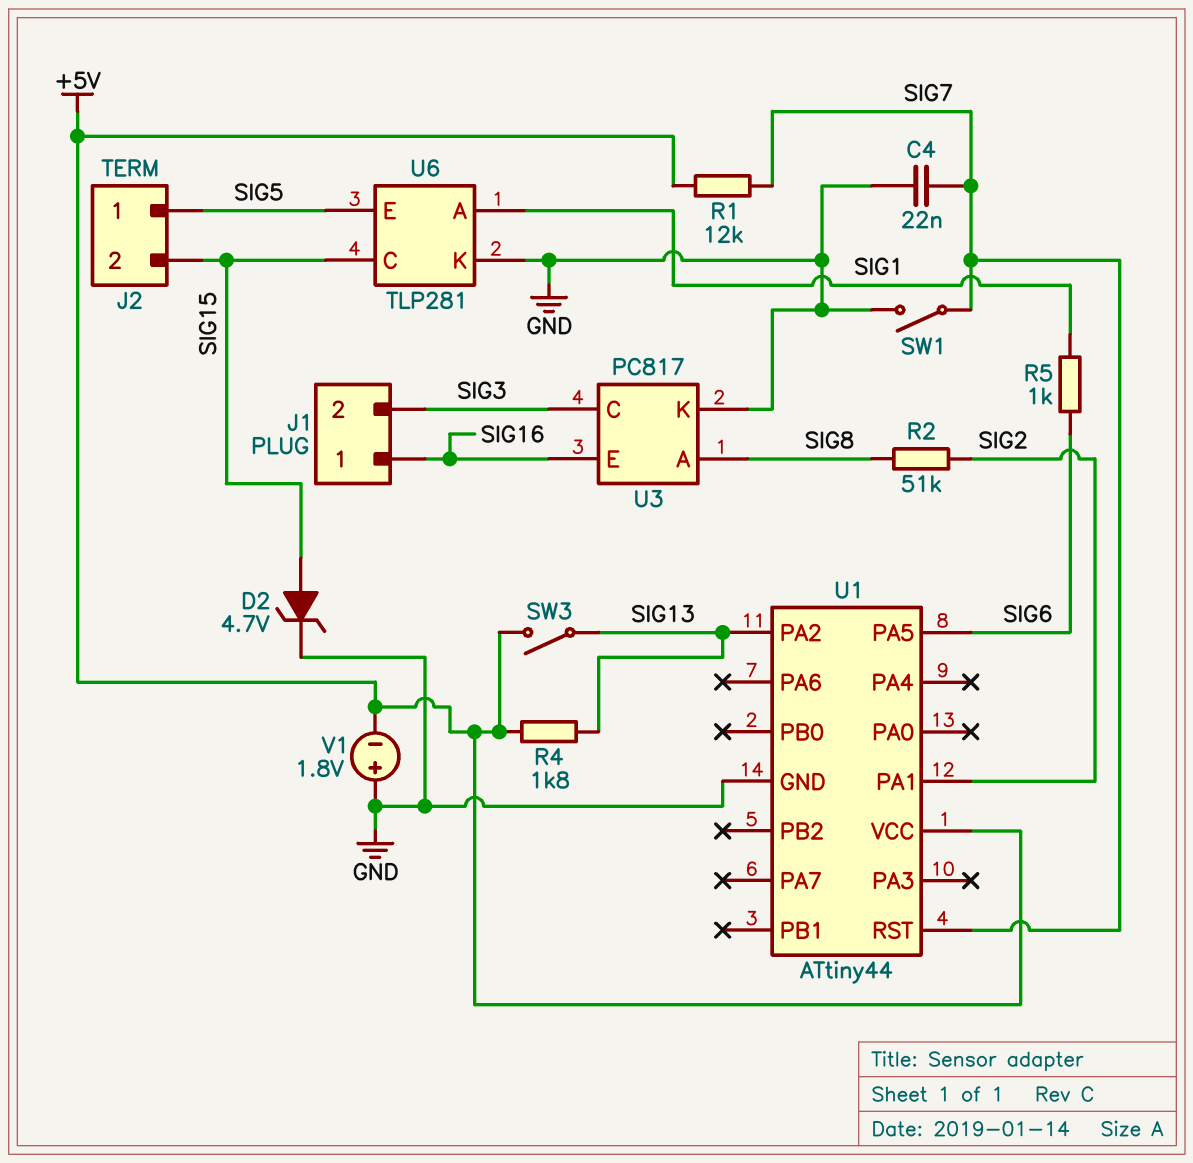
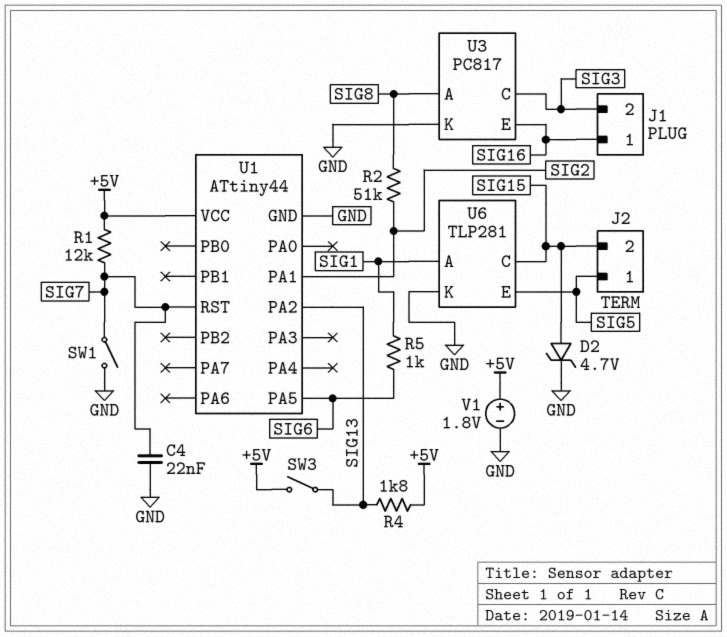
V1: 1.8V (plus GND, minus +5V) -> 1.8V (plus +5V, minus GND)

